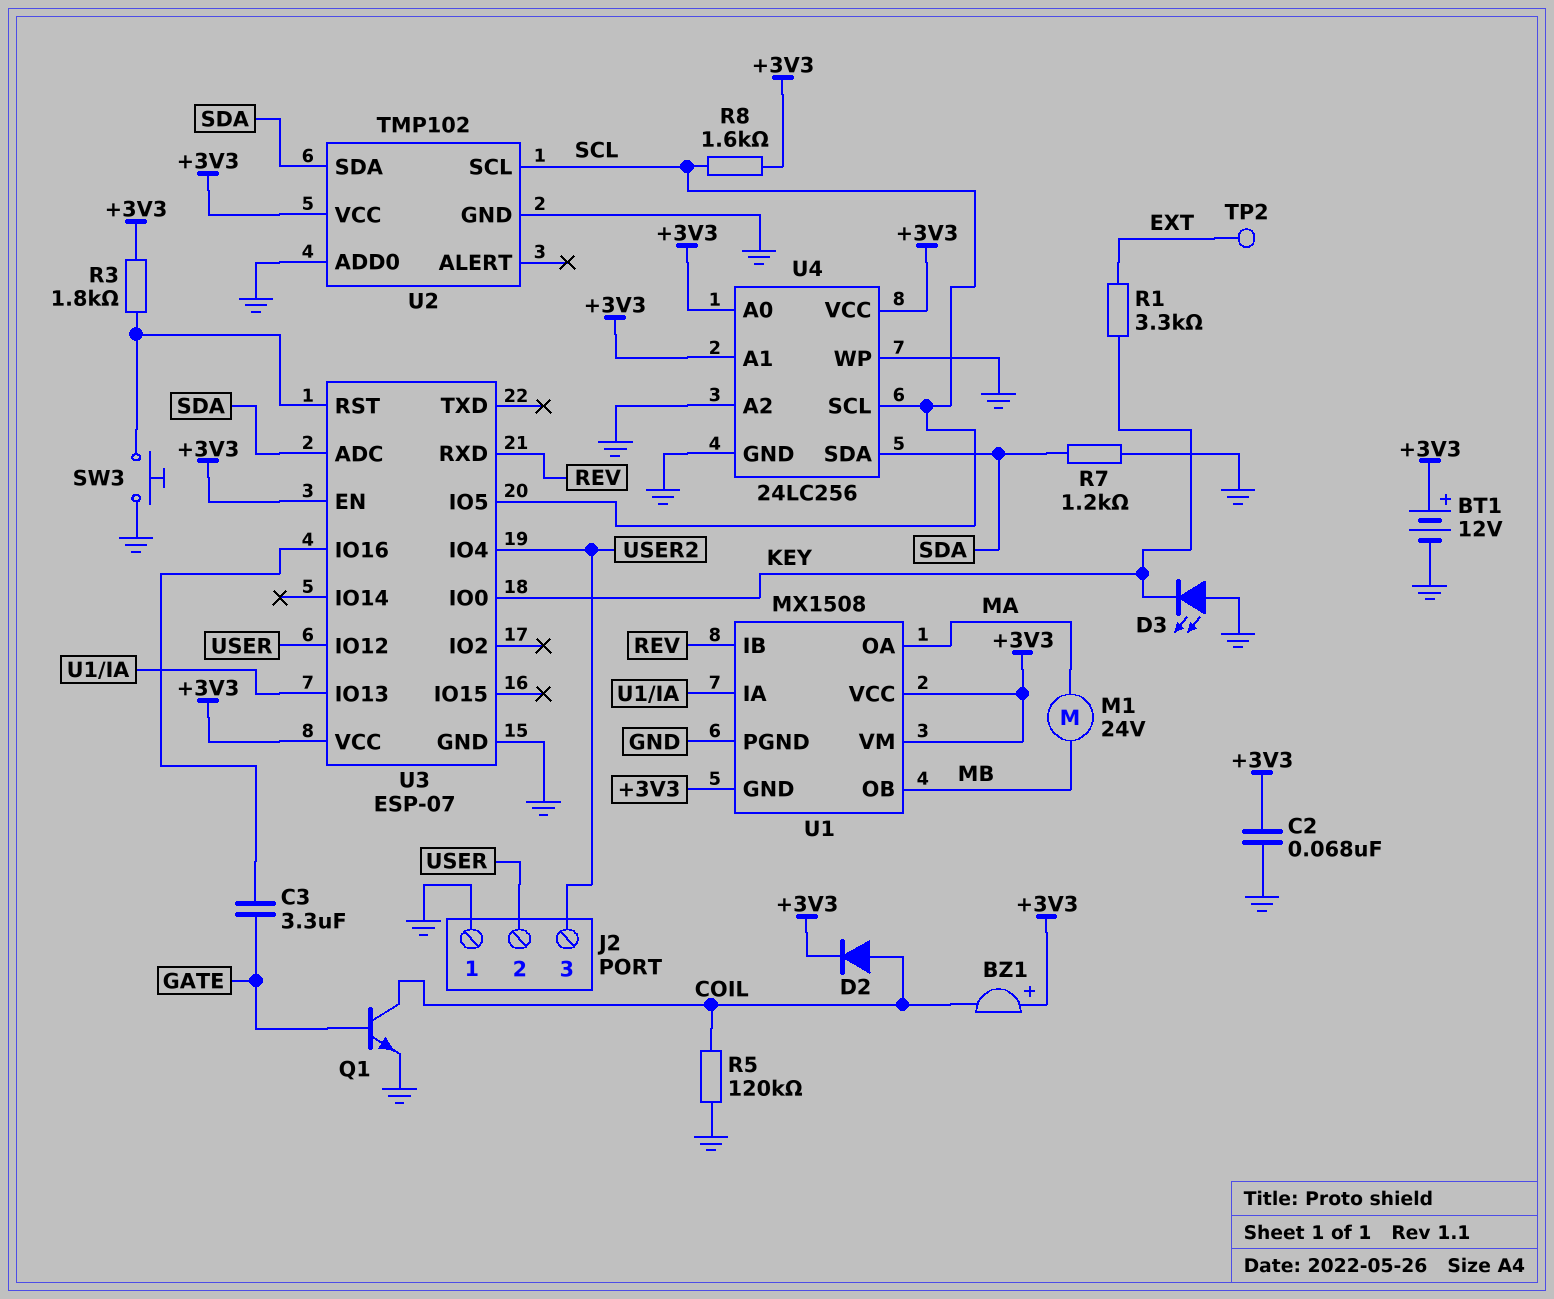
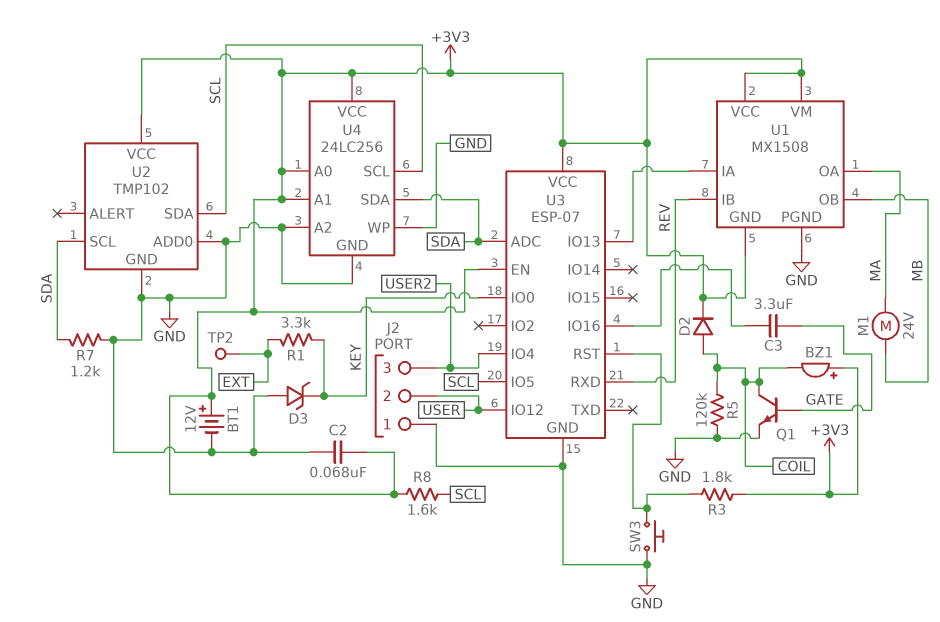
D3: LED (A GND, K KEY) -> zener (A GND, K KEY)
U2 pin SCL: SCL -> SDA
U2 pin SDA: SDA -> SCL

